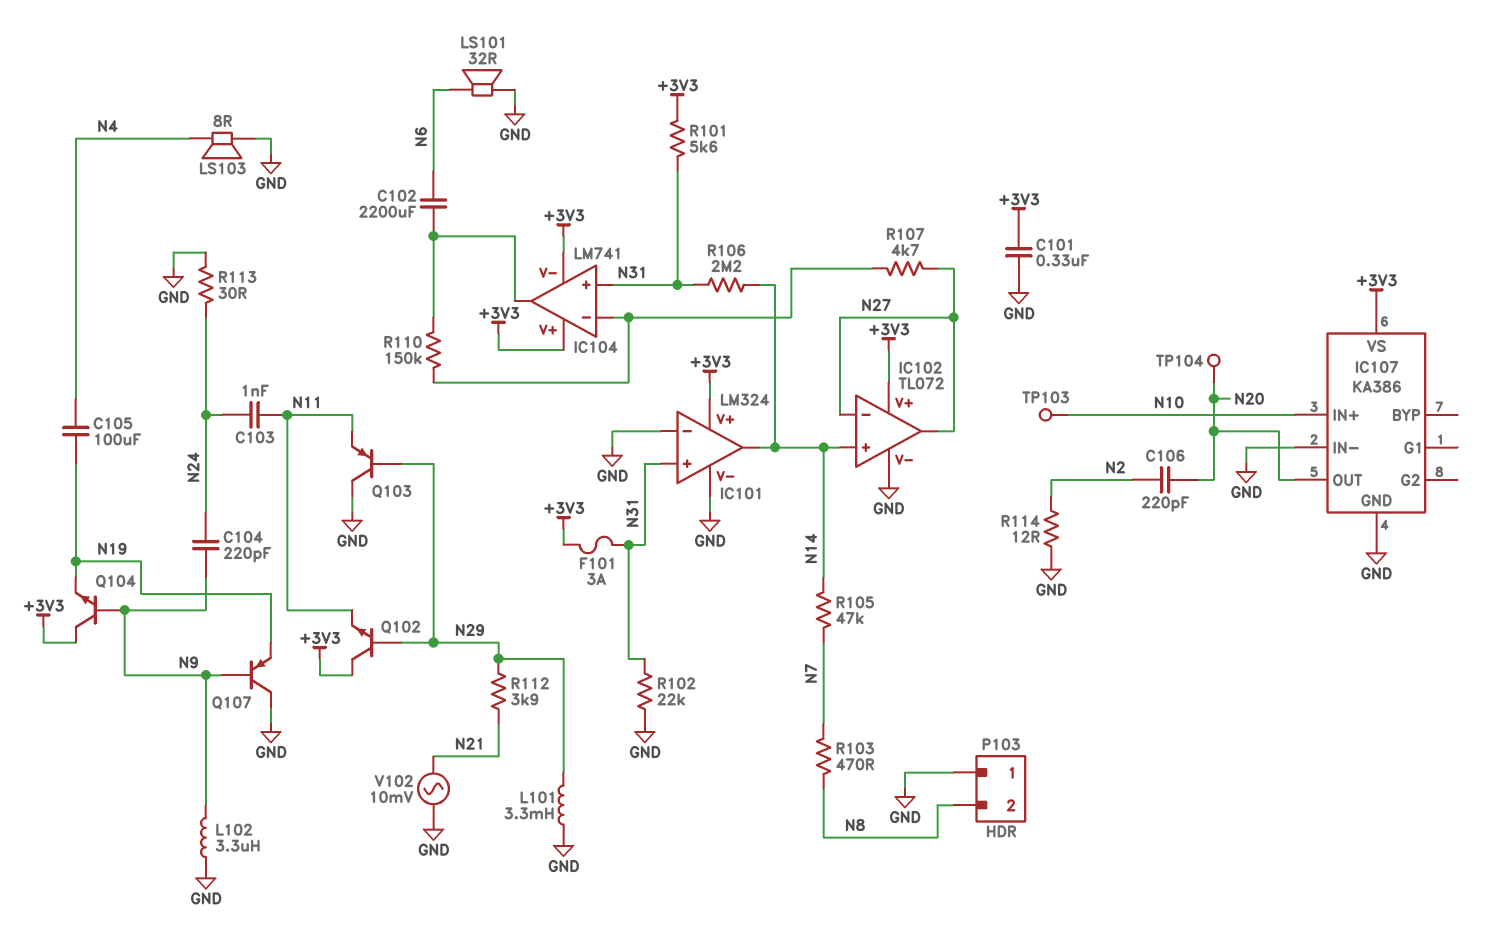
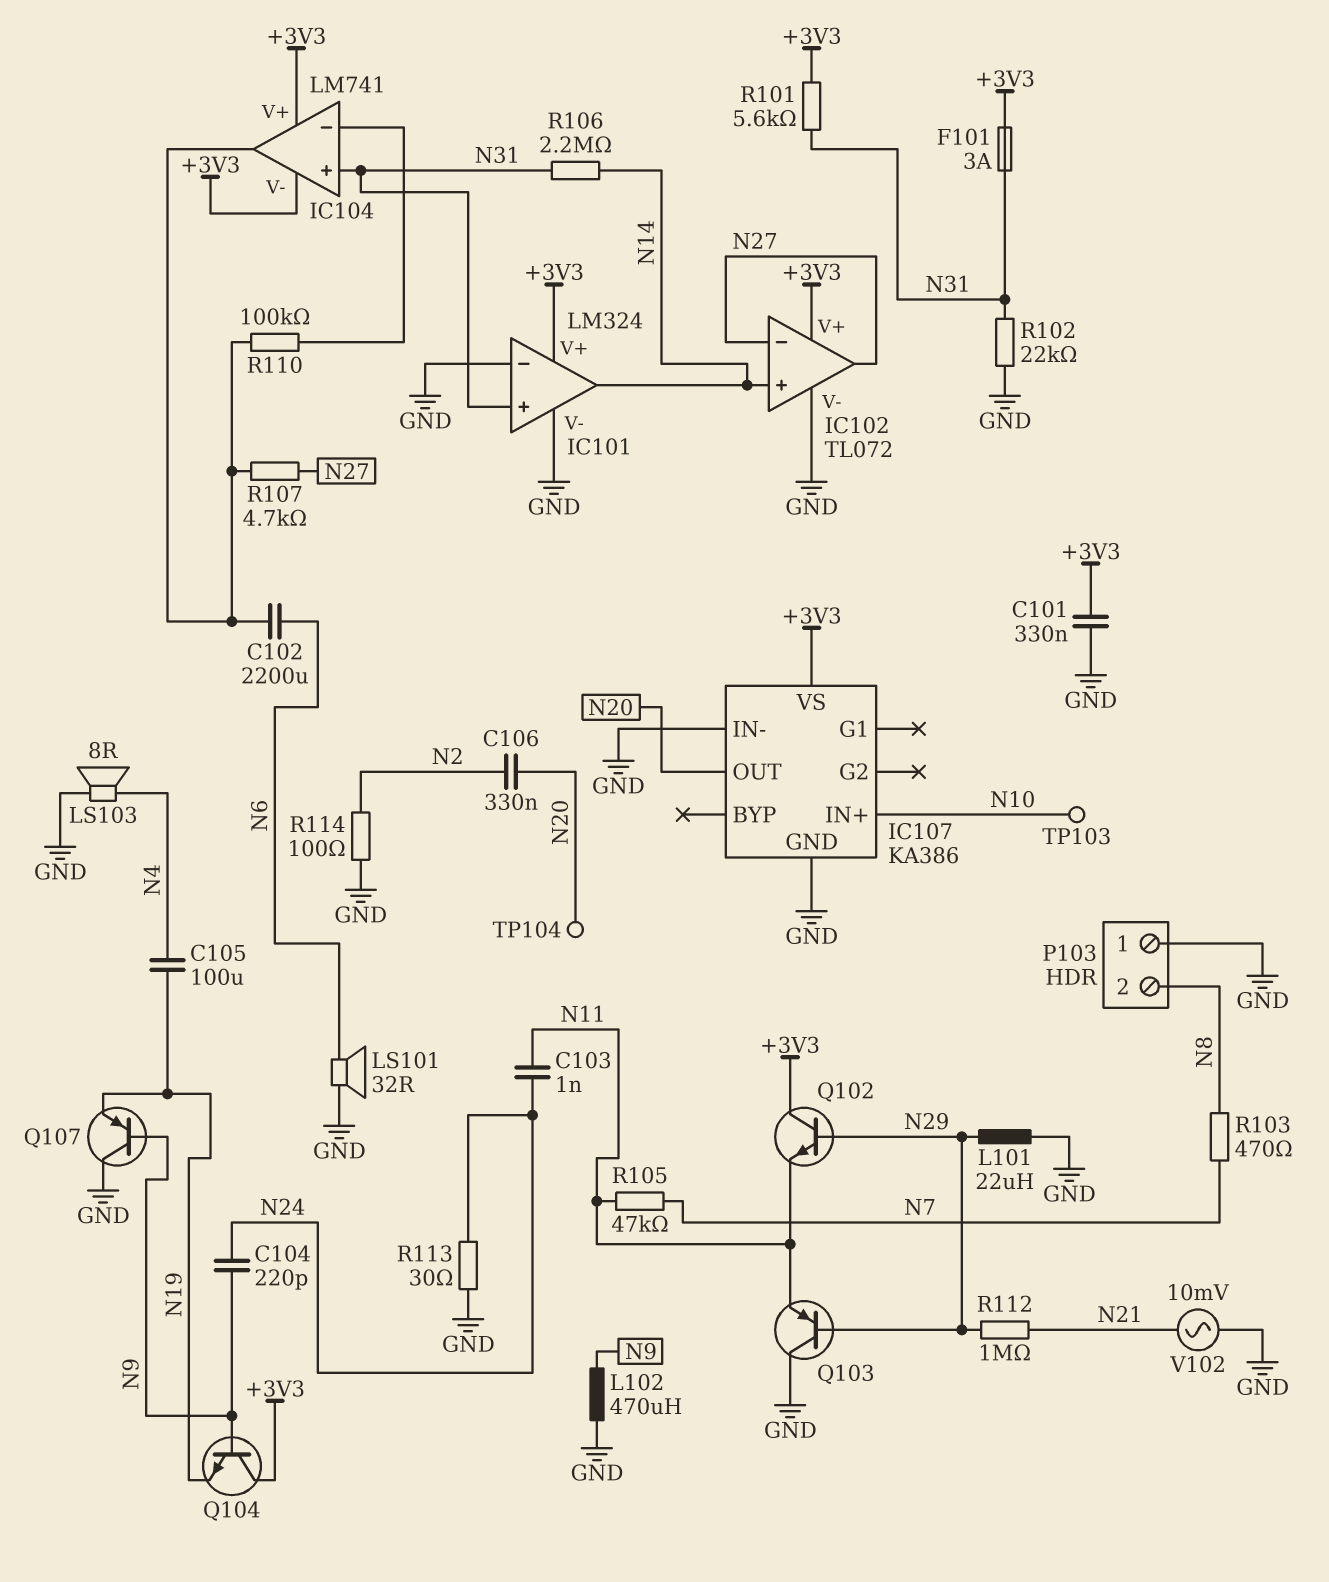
C106: 220pF (N2, N20) -> 330nF (N2, N20)
L101: 3.3mH (GND, N29) -> 22uH (GND, N29)
L102: 3.3uH (GND, N9) -> 470uH (GND, N9)
R105: 47k (N7, N14) -> 47k (N7, N11)
R107: 4.7k (IC104/in-, N27) -> 4.7k (IC104/out, N27)
R110: 150k (IC104/in-, IC104/out) -> 100k (IC104/in-, IC104/out)
R112: 3.9k (N21, N29) -> 1M (N21, N29)
R114: 12 (GND, N2) -> 100 (GND, N2)

